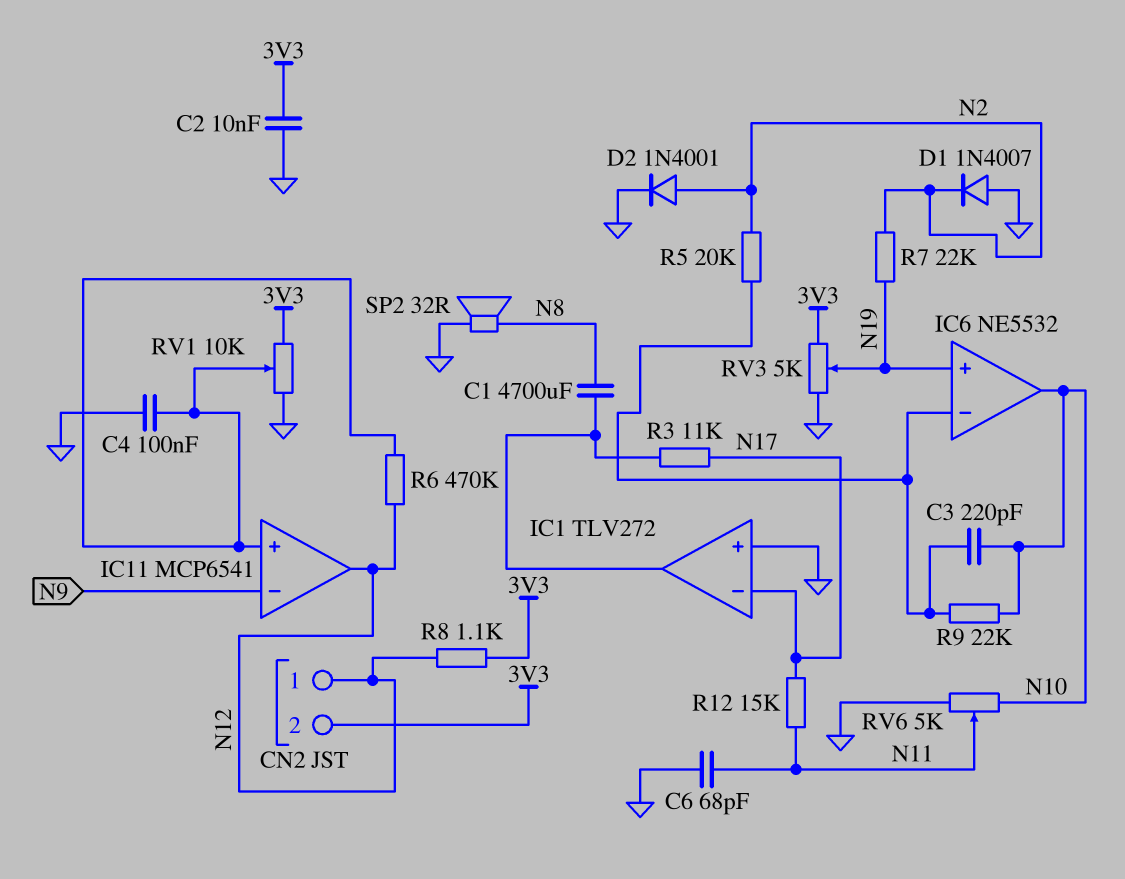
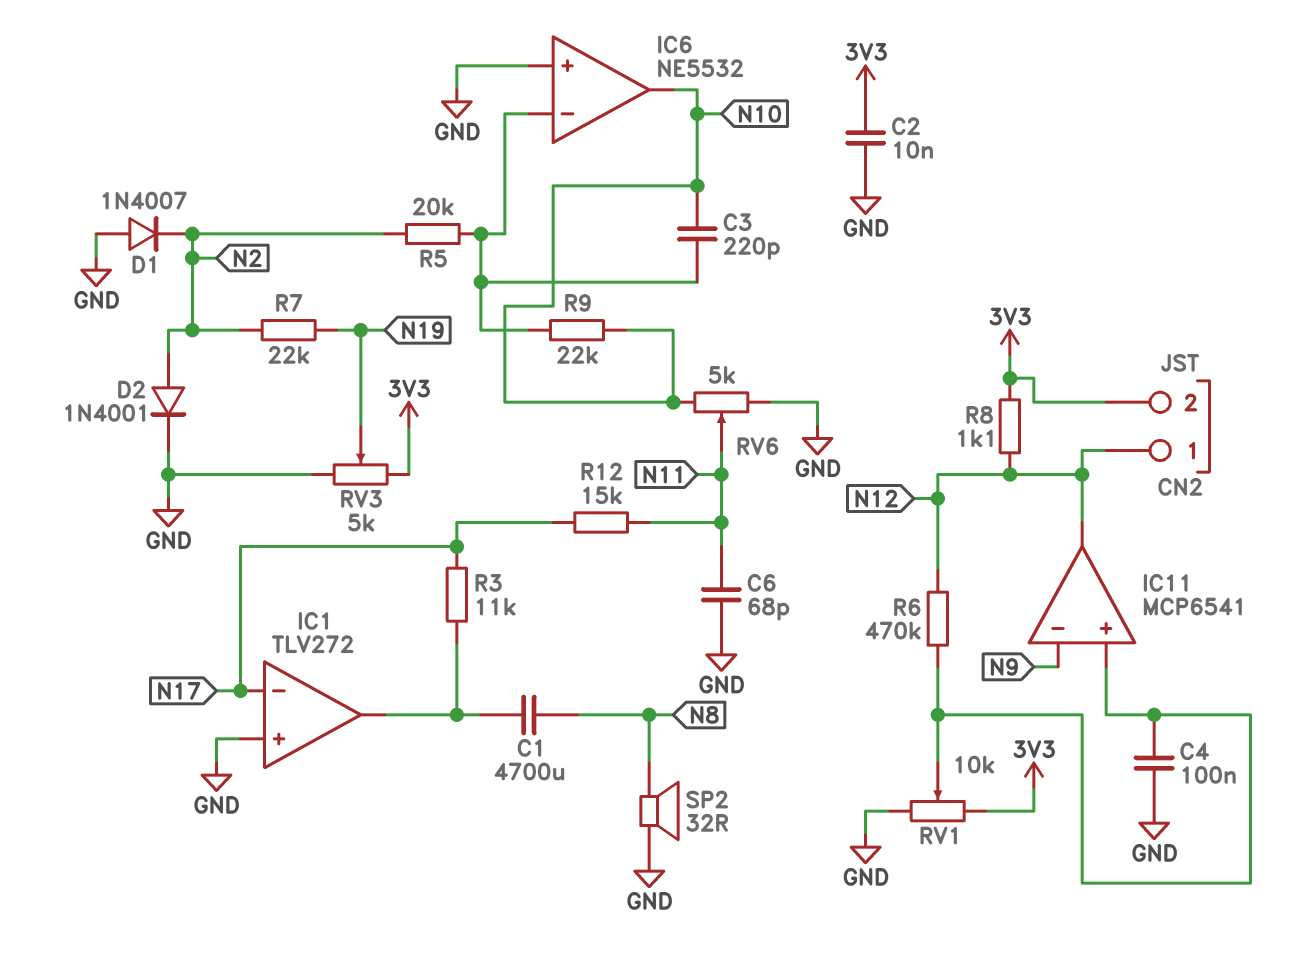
IC6 pin in+: N19 -> GND

